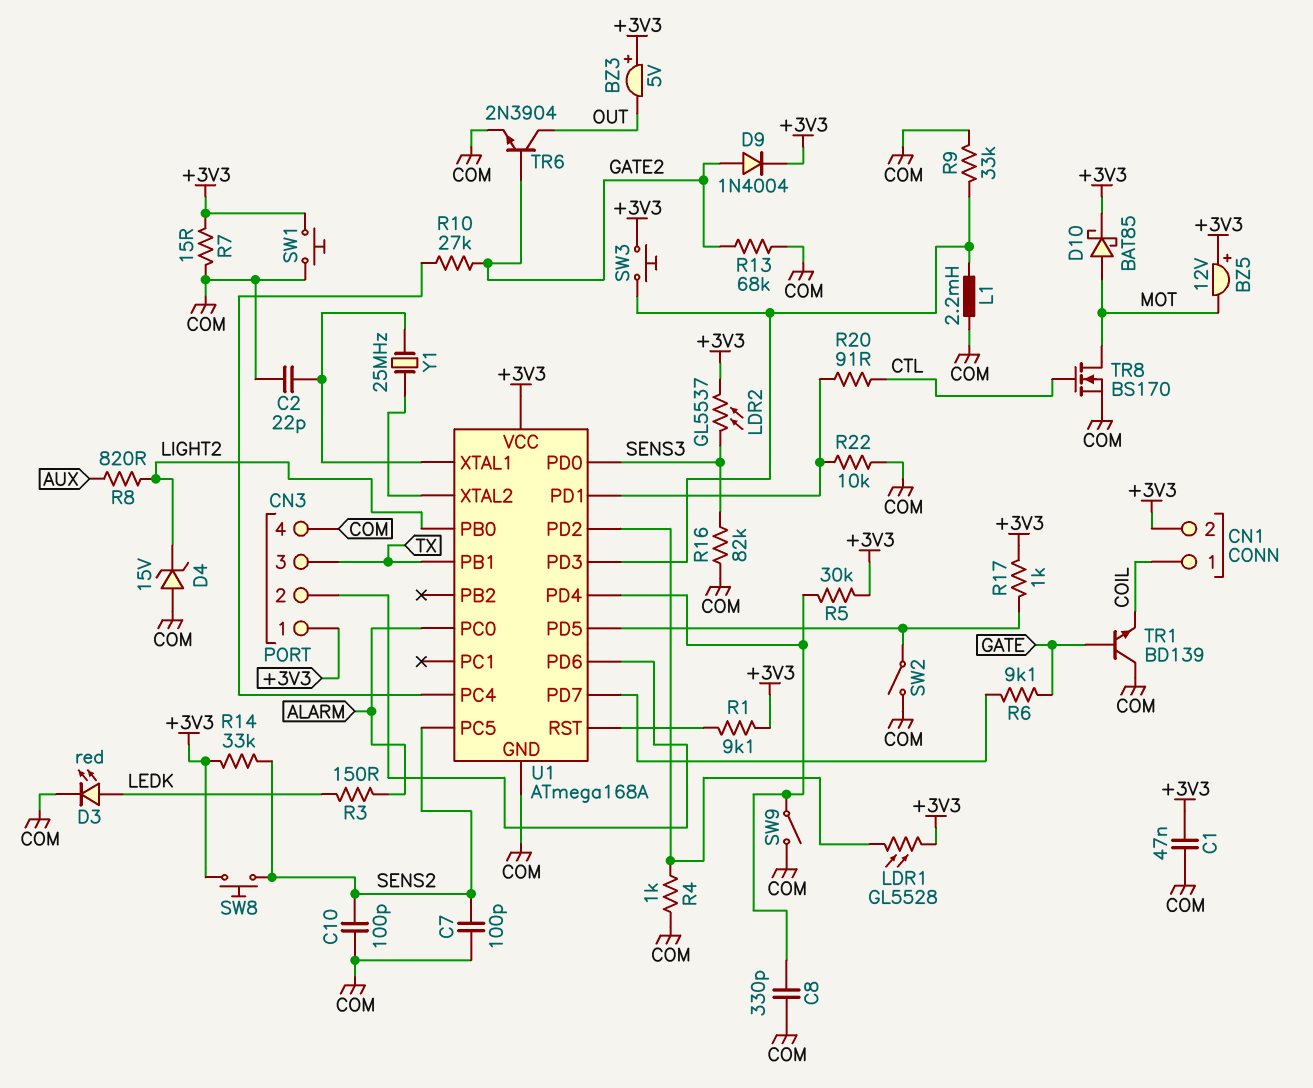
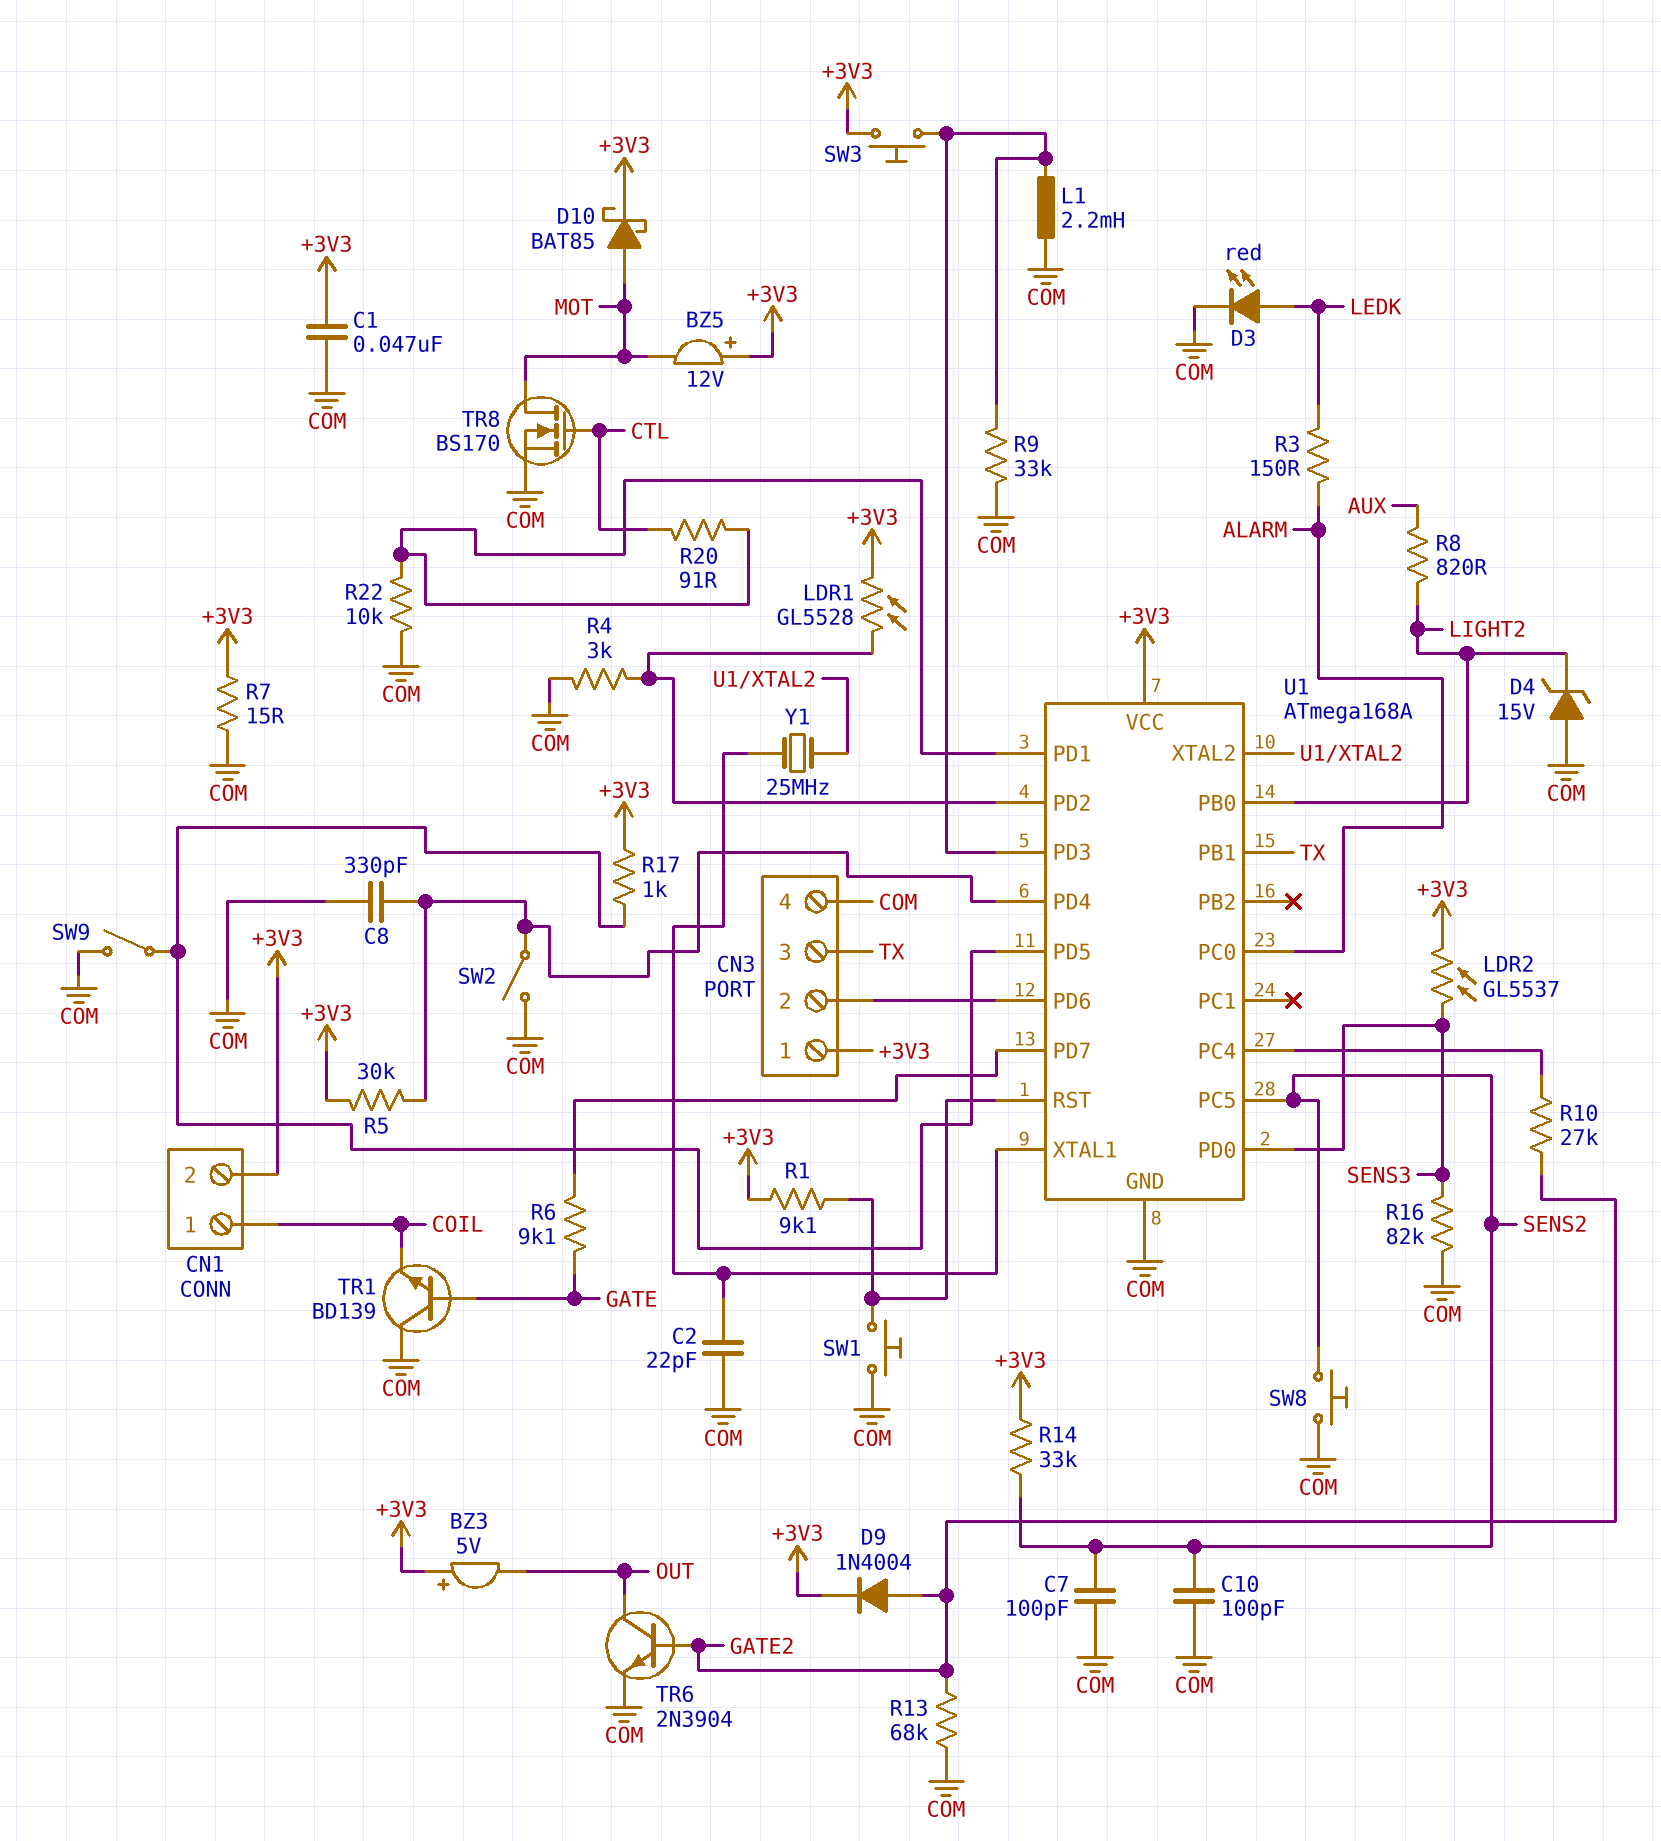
R4: 1k (COM, U1/PD2) -> 3k (COM, U1/PD2)
SW1: button (+3V3, COM) -> button (COM, U1/RST)
SW2: switch (COM, U1/PD5) -> switch (COM, U1/PD4)
SW8: button (+3V3, SENS2) -> button (COM, SENS2)
SW9: switch (COM, U1/PD4) -> switch (COM, U1/PD5)

